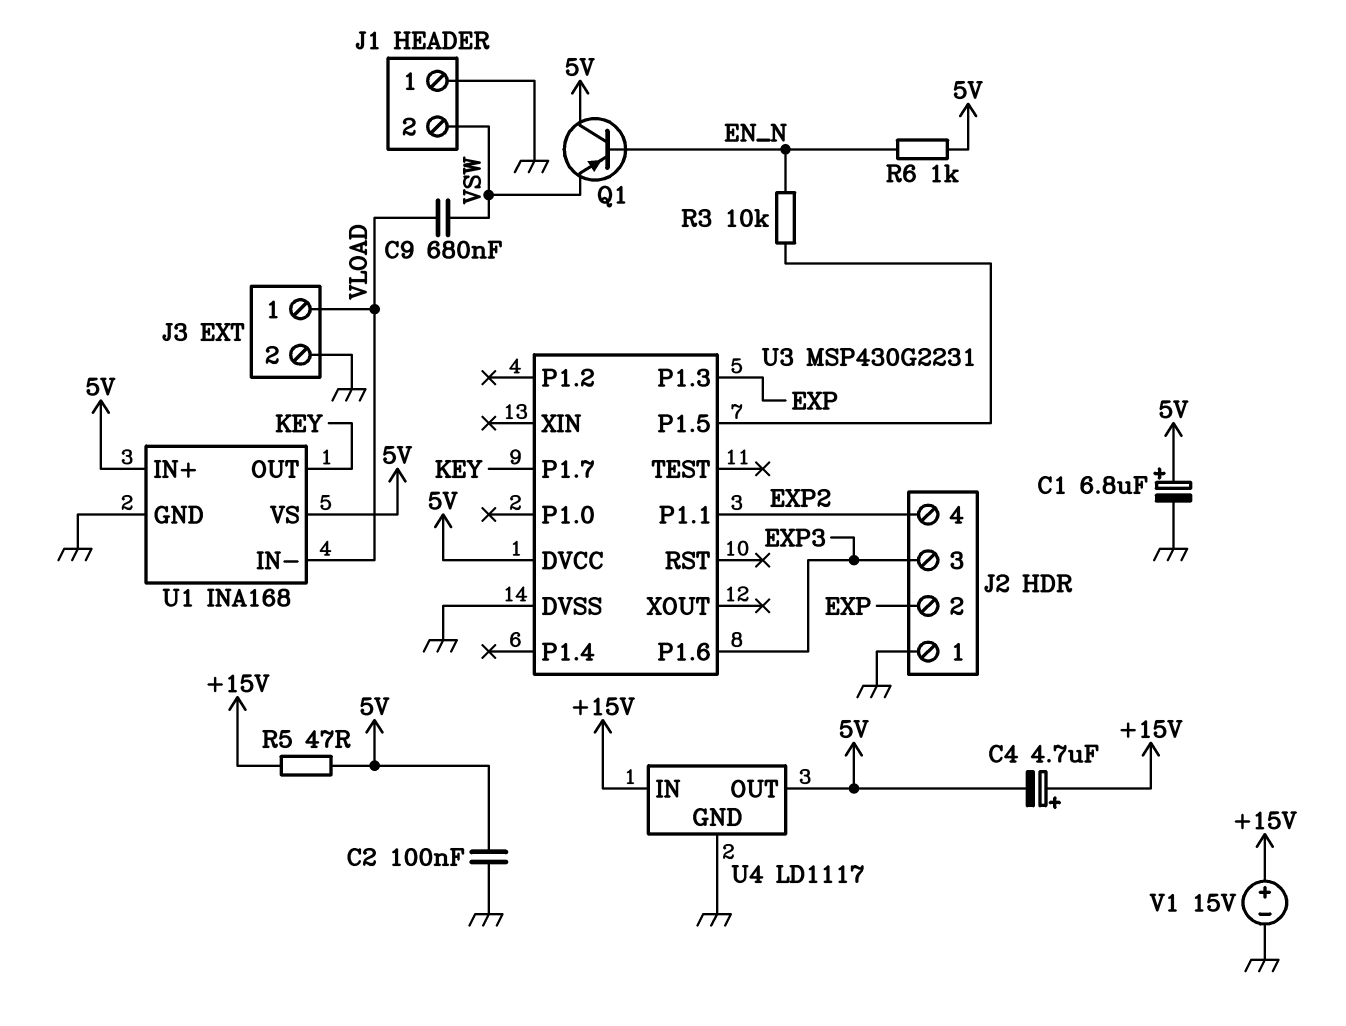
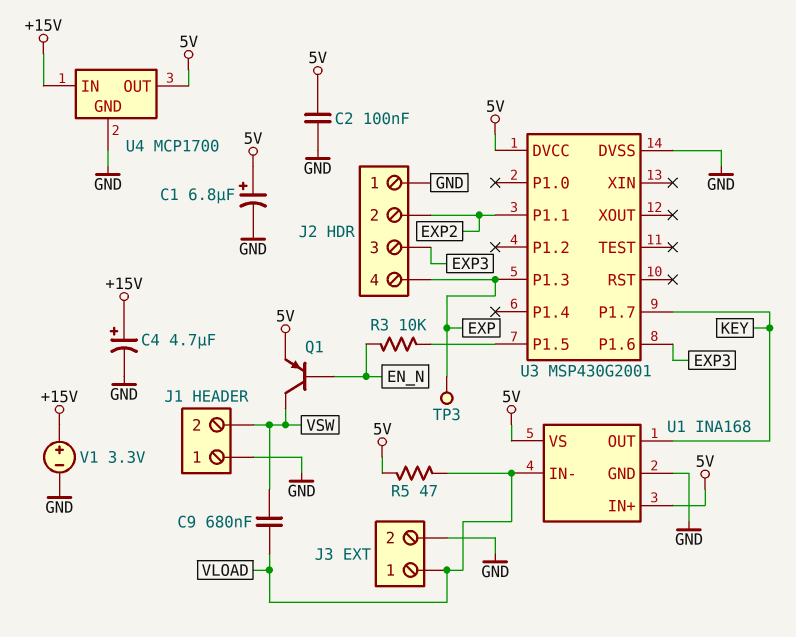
C4: 4.7uF (plus +15V, minus 5V) -> 4.7uF (plus +15V, minus GND)
J2 pin 2: EXP -> EXP2
J2 pin 4: EXP2 -> EXP
Q1: PNP (B EN_N, C 5V, E VSW) -> PNP (B EN_N, C VSW, E 5V)
R5: 47 (+15V, 5V) -> 47 (5V, VLOAD)
R6: 1k (5V, EN_N) -> none
TP3: none -> test point (EXP)
U3: MSP430G2231 -> MSP430G2001
U4: LD1117 -> MCP1700
V1: 15V (plus +15V, minus GND) -> 3.3V (plus +15V, minus GND)

